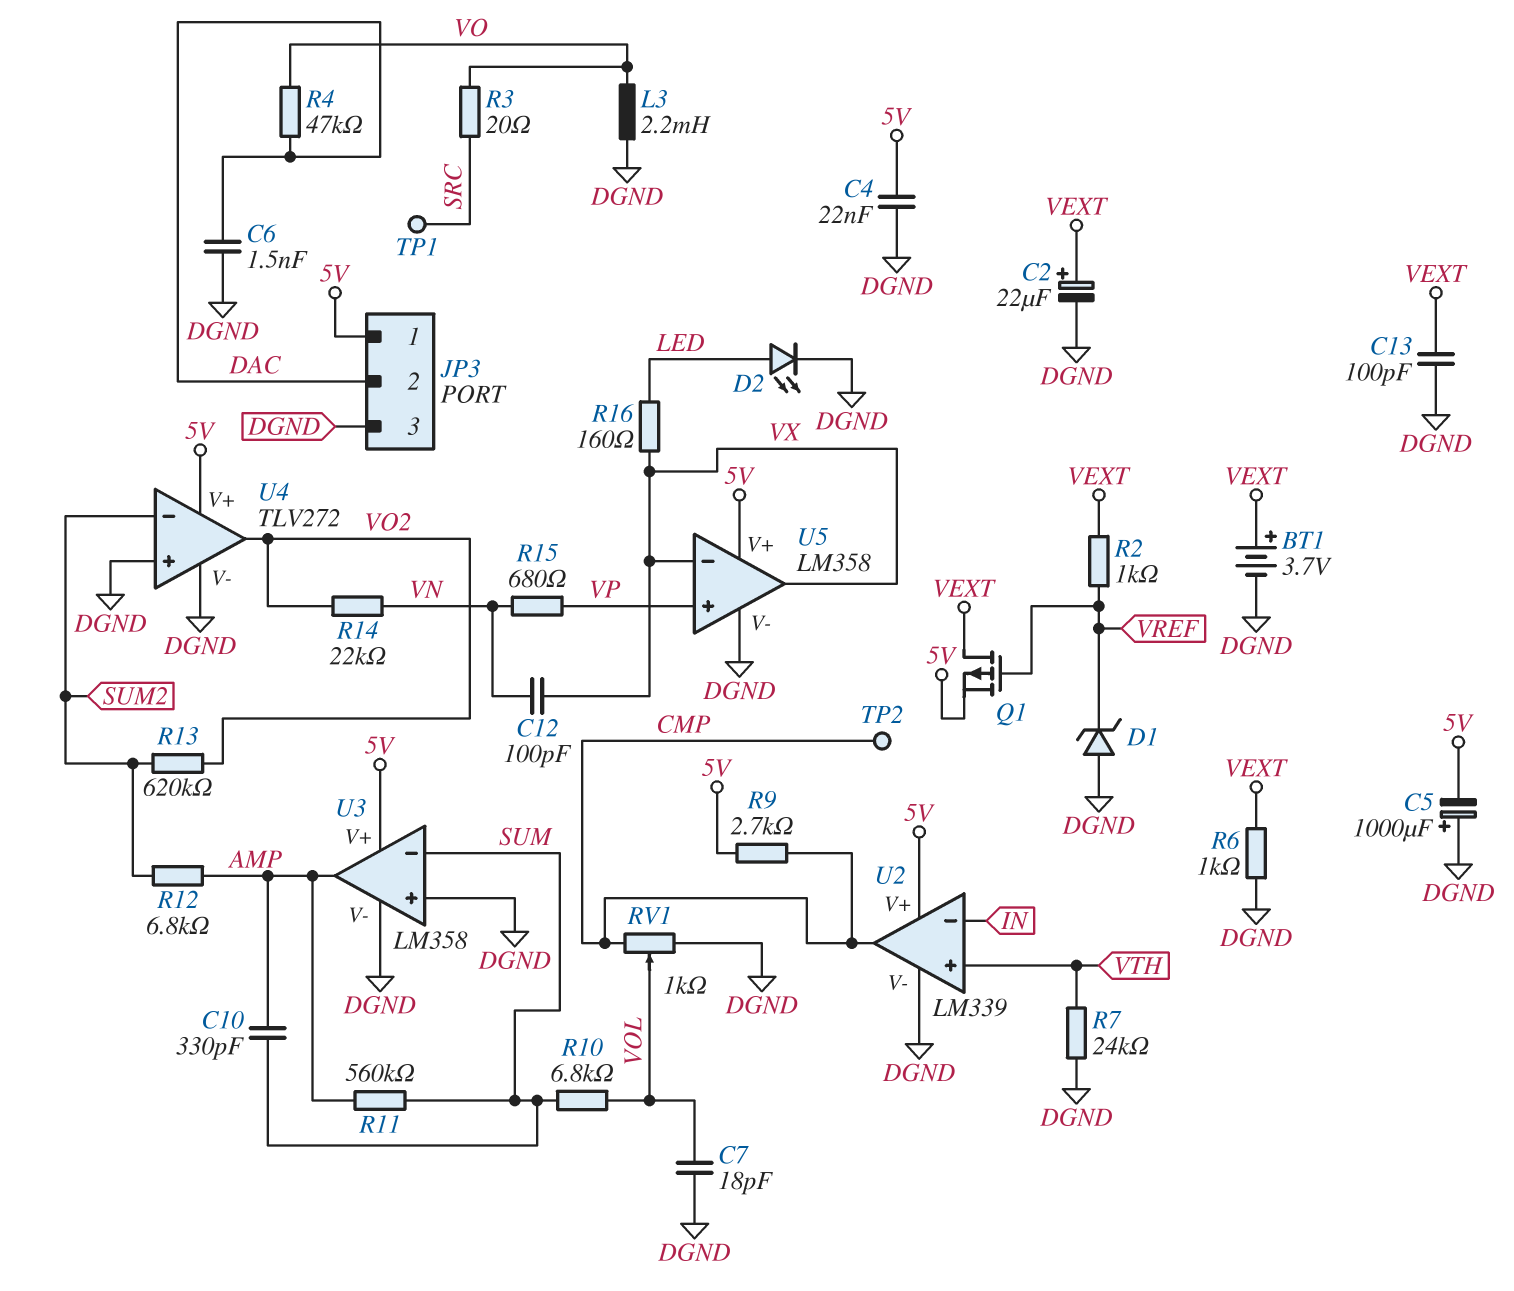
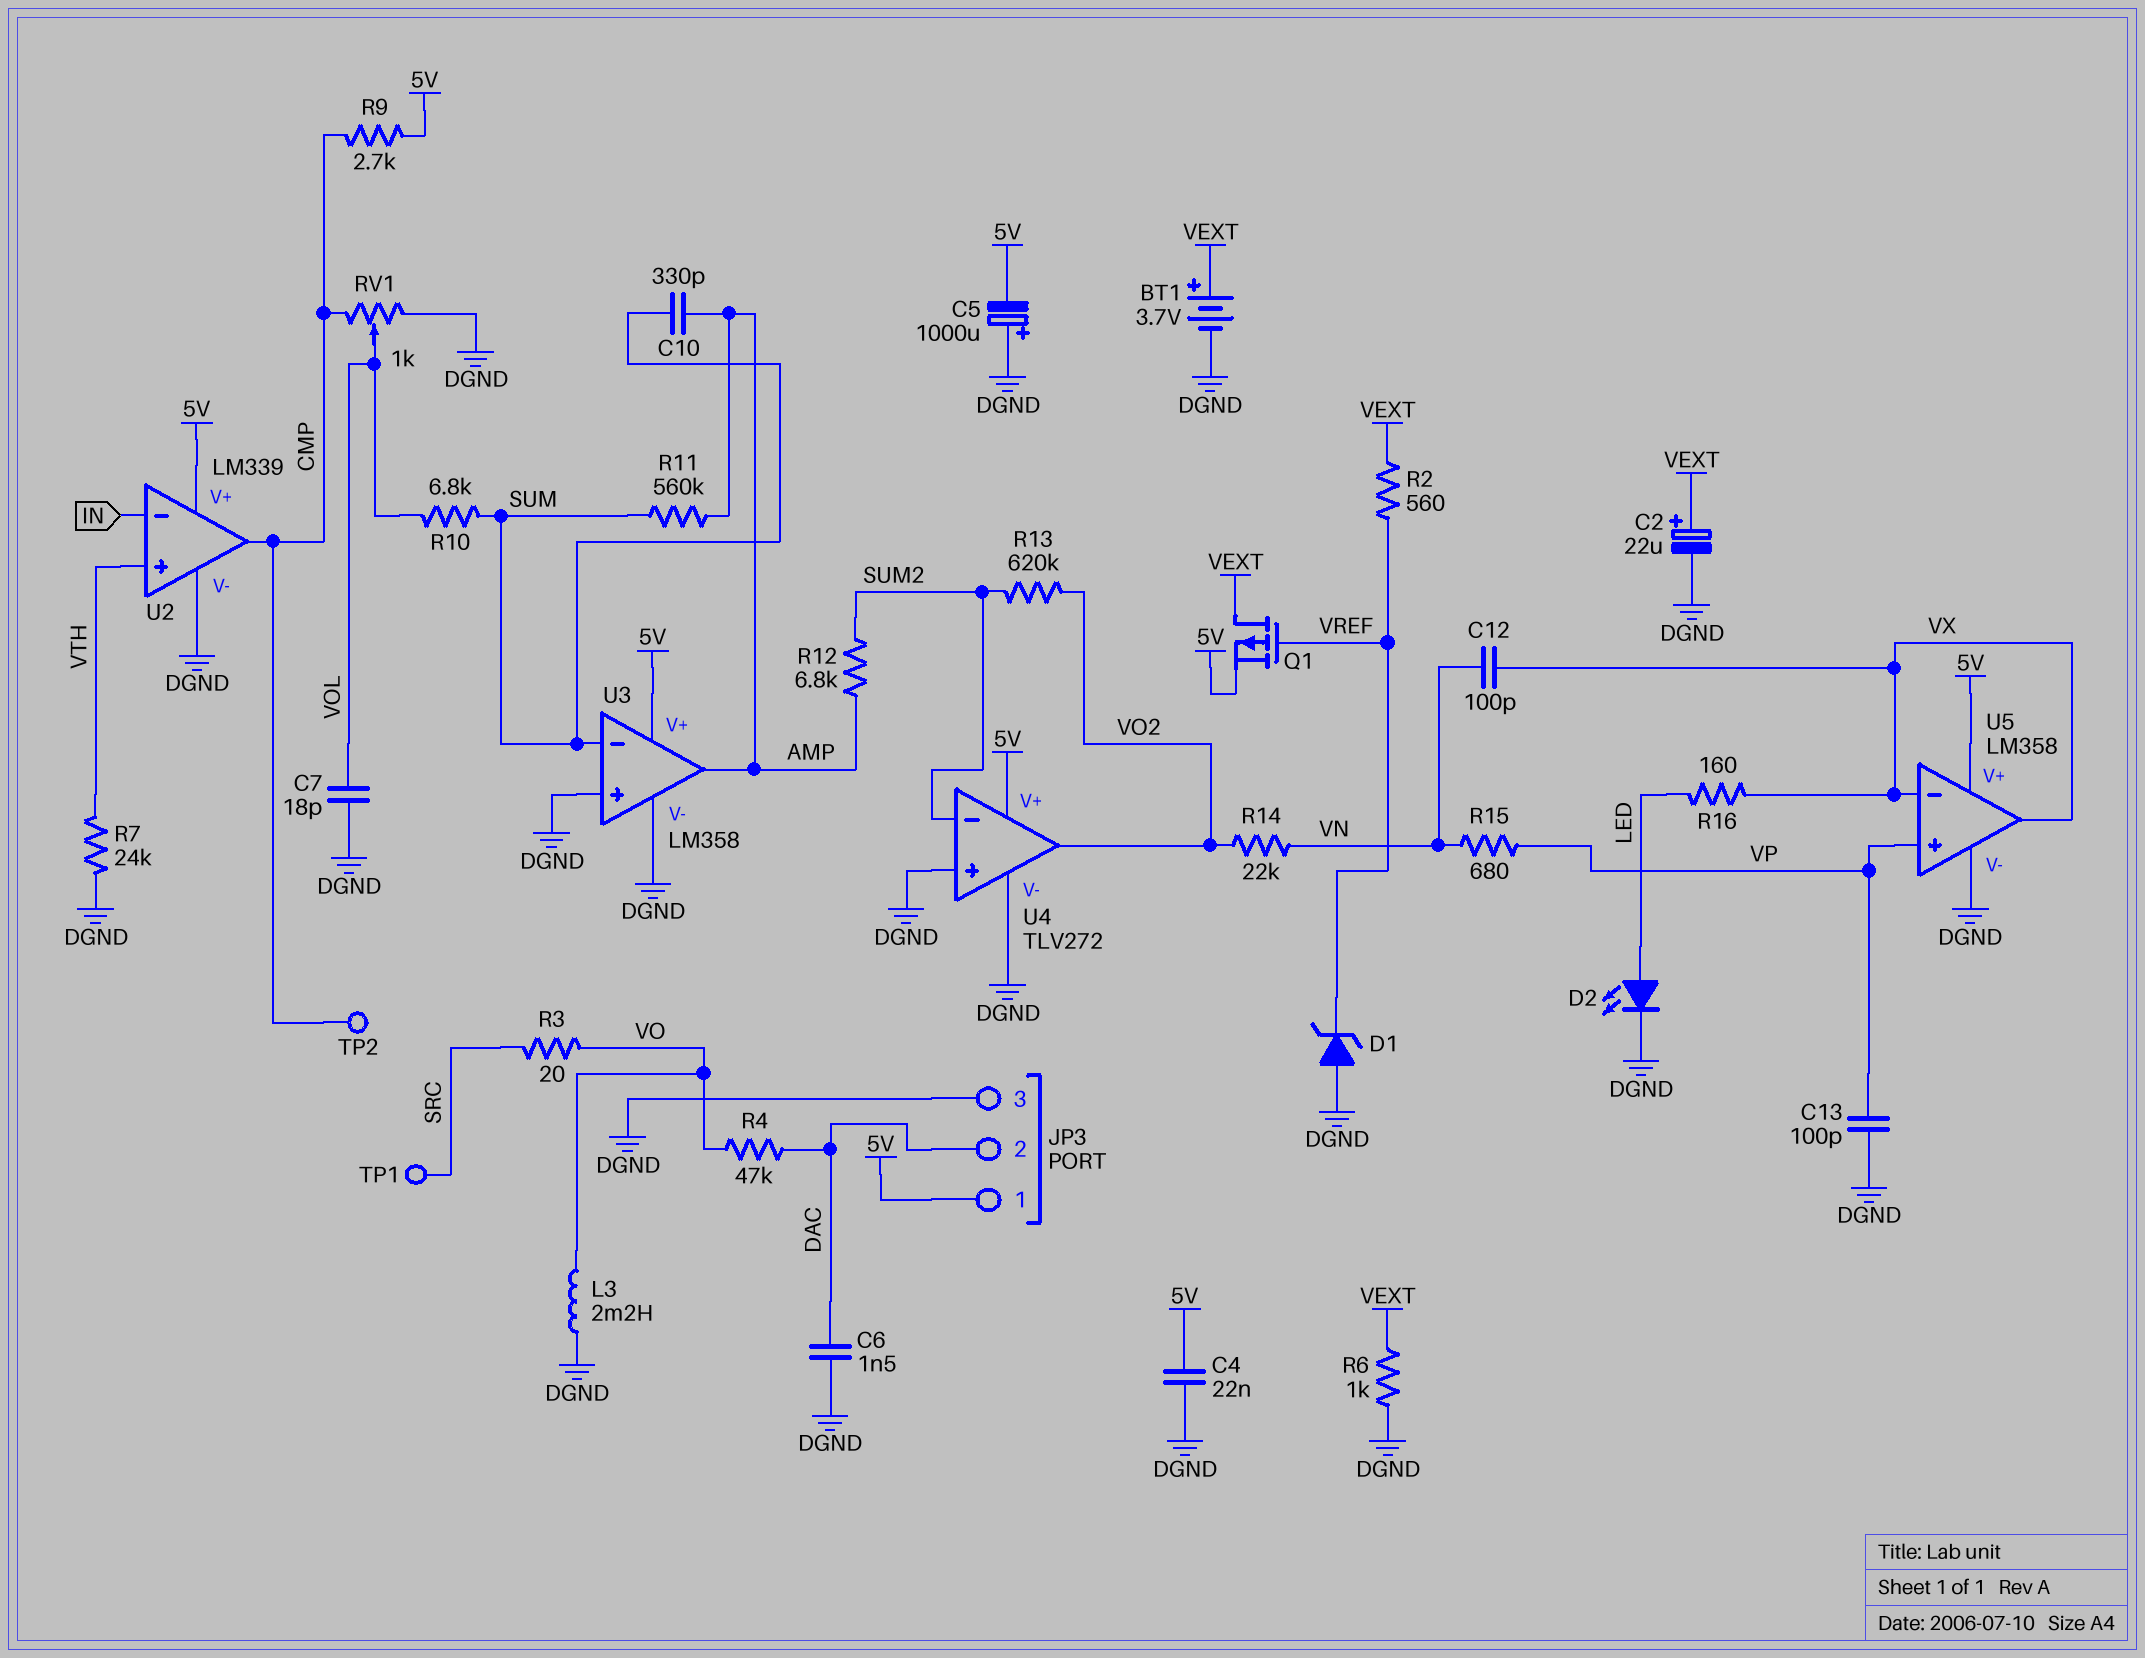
C13: 100pF (DGND, VEXT) -> 100pF (DGND, VP)
R2: 1k (VEXT, VREF) -> 560 (VEXT, VREF)

